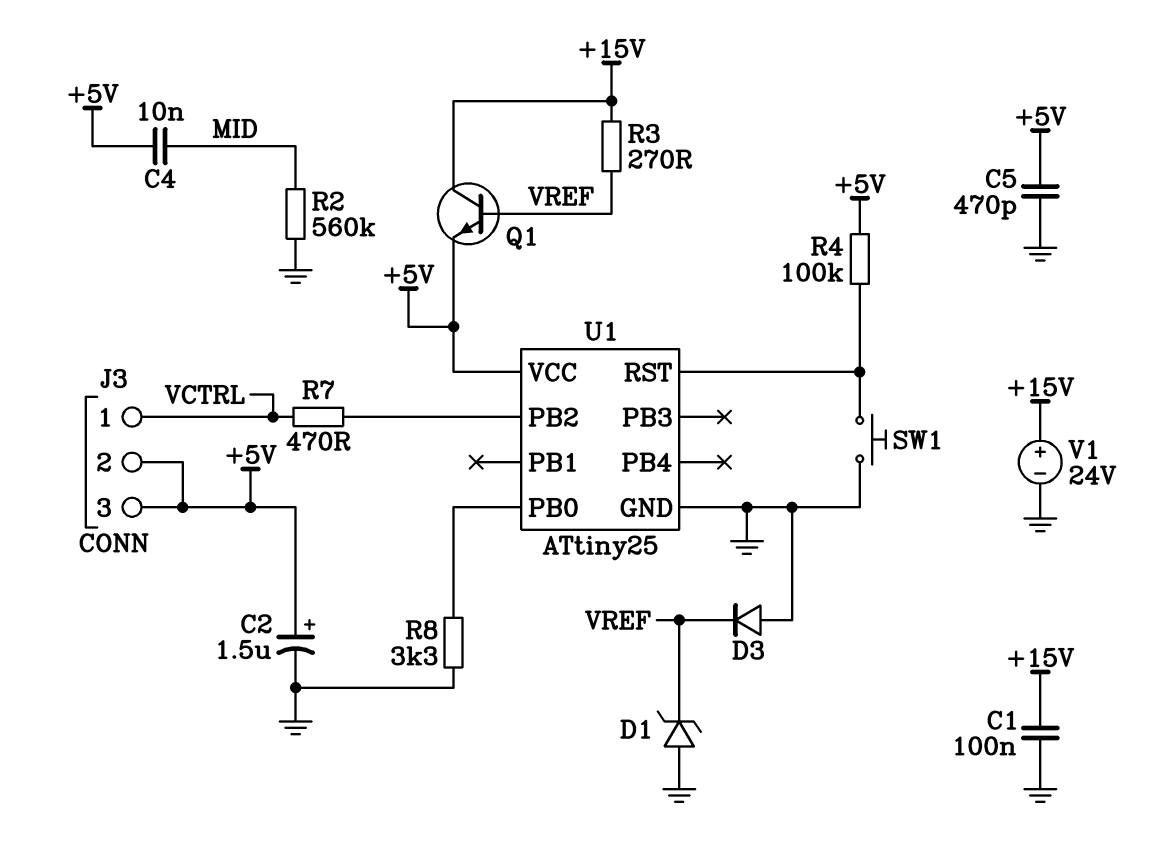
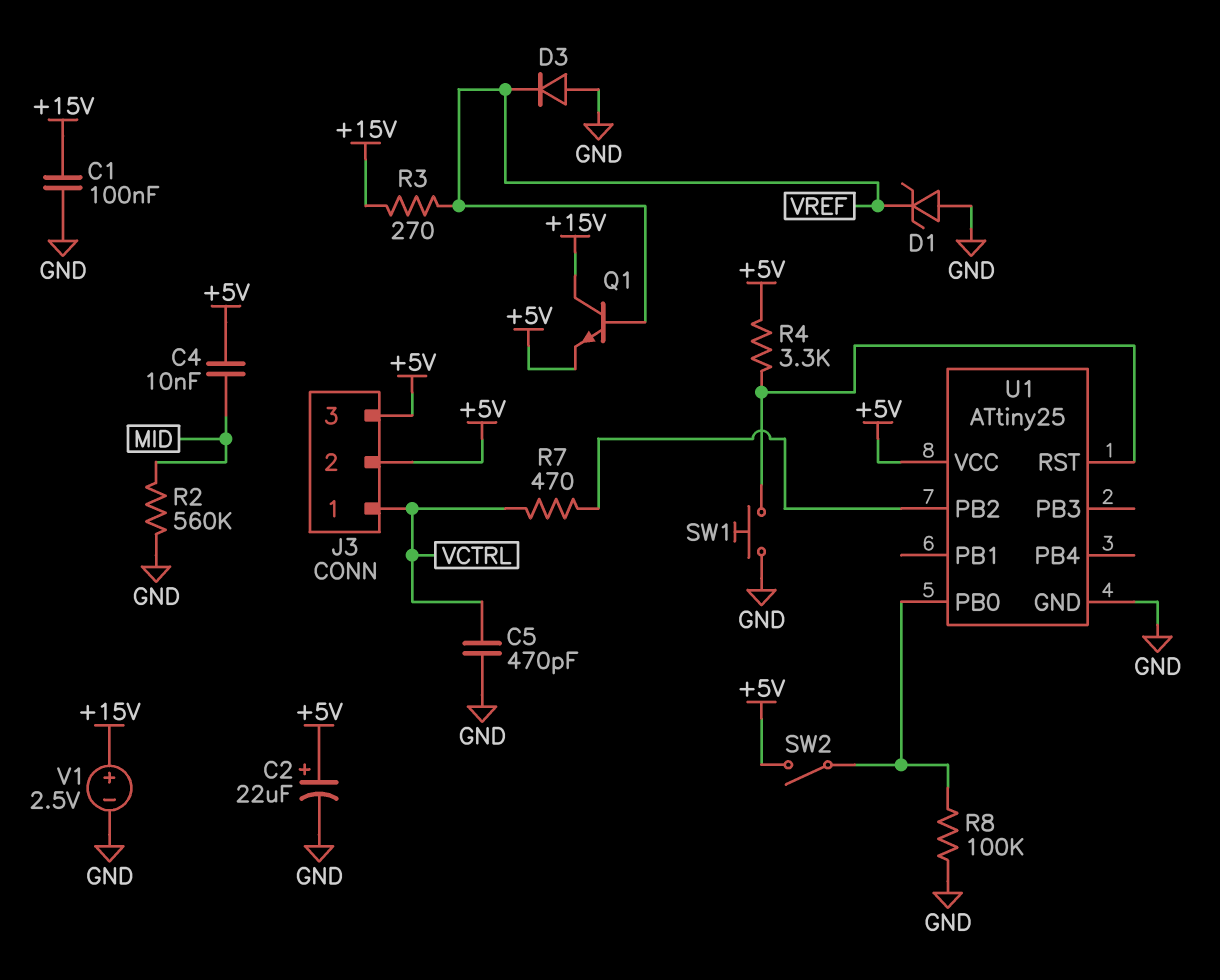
C2: 1.5uF (plus +5V, minus GND) -> 22uF (plus +5V, minus GND)
C5: 470pF (+5V, GND) -> 470pF (GND, VCTRL)
R4: 100k (+5V, U1/RST) -> 3.3k (+5V, U1/RST)
R8: 3.3k (GND, U1/PB0) -> 100k (GND, U1/PB0)
SW2: none -> switch (+5V, U1/PB0)
V1: 24V (plus +15V, minus GND) -> 2.5V (plus +15V, minus GND)

